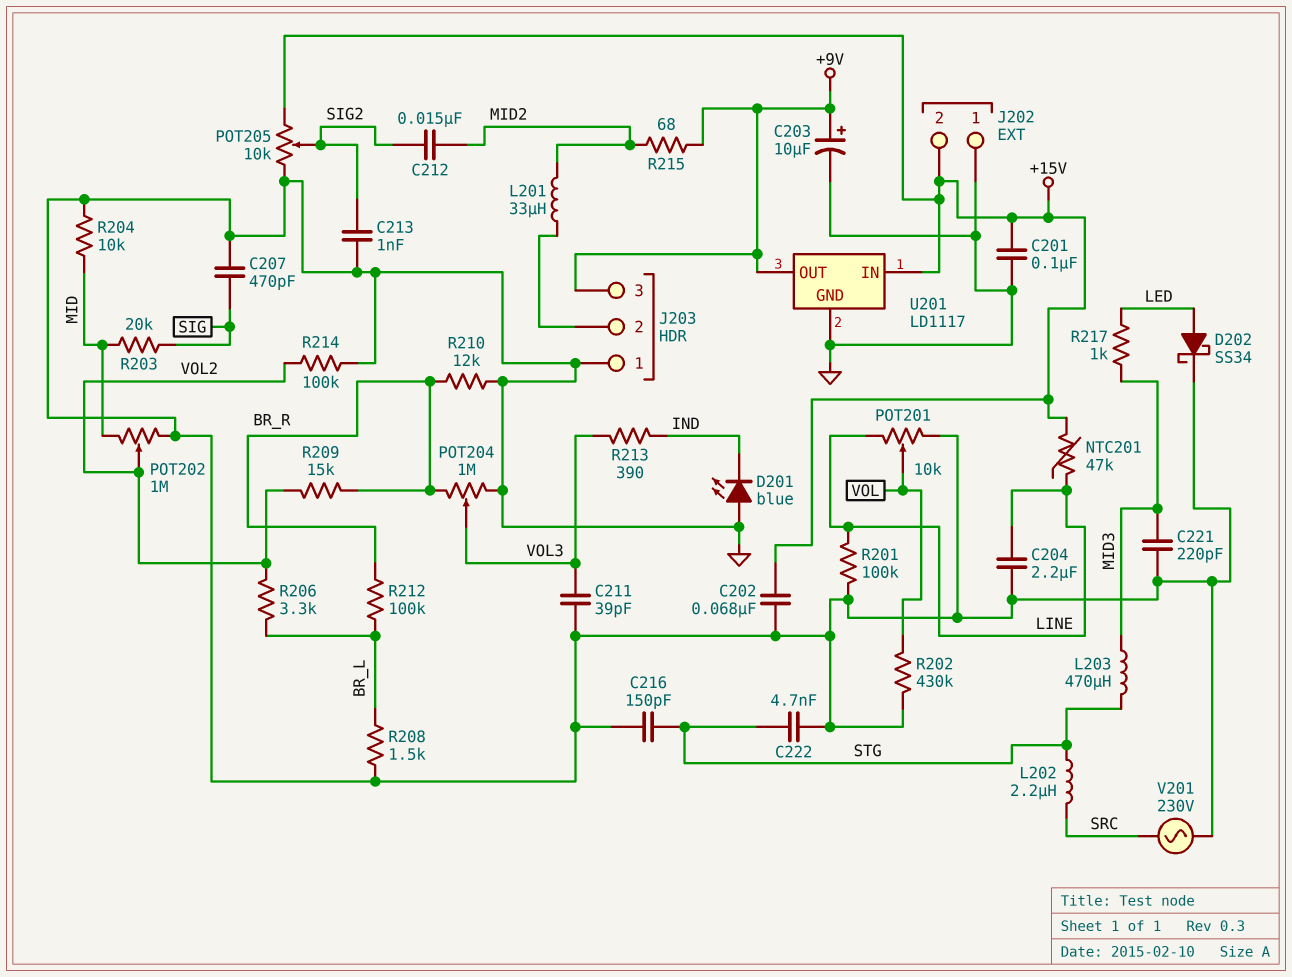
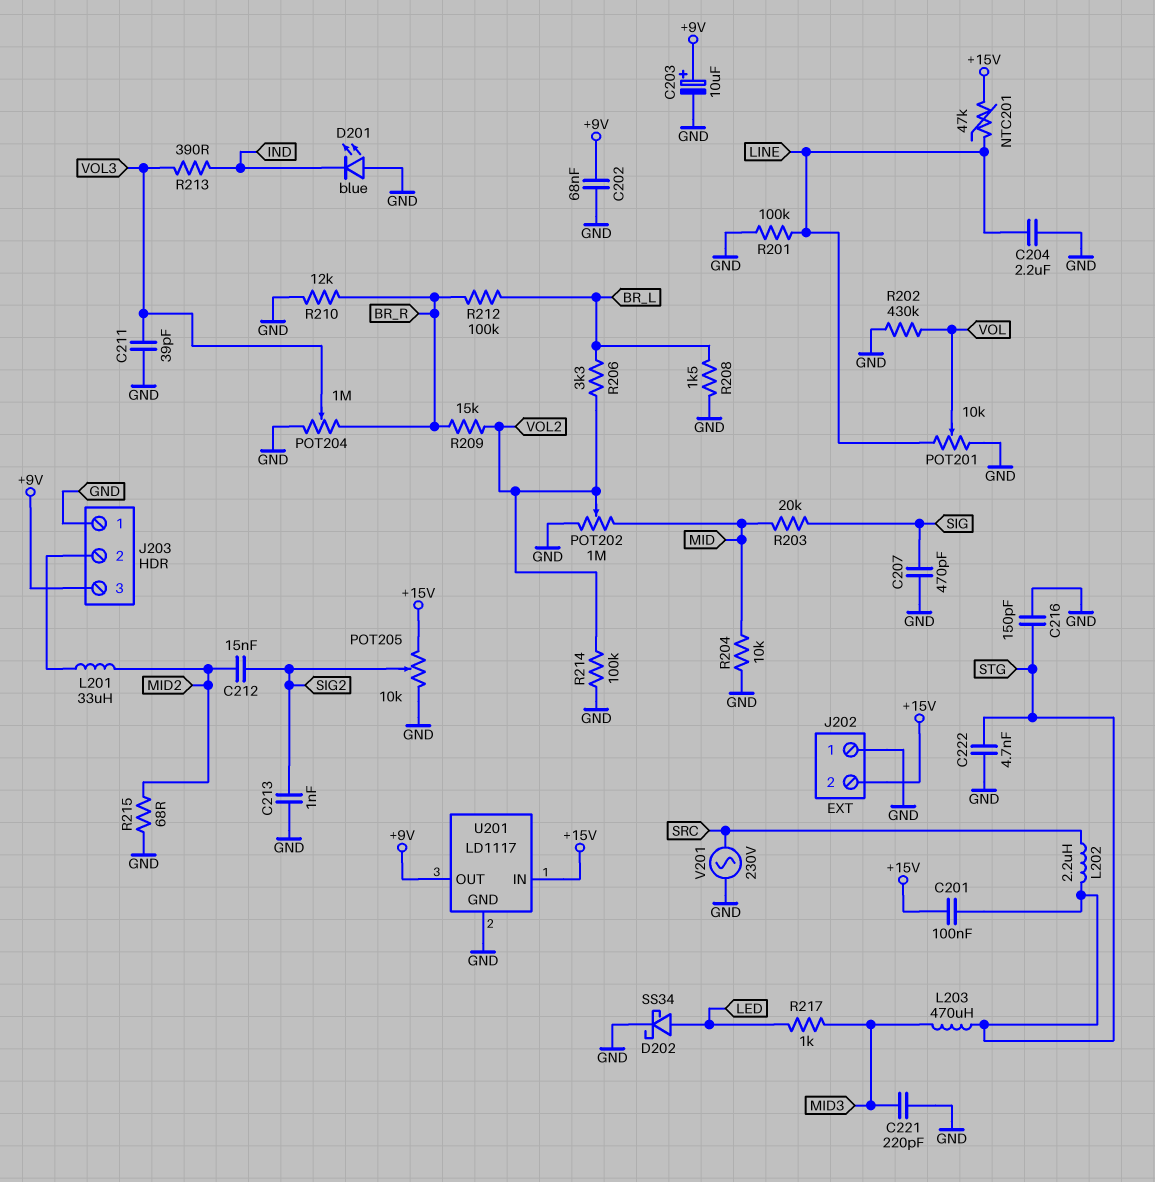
C201: 100nF (+15V, GND) -> 100nF (+15V, STG)
C202: 68nF (+15V, GND) -> 68nF (+9V, GND)
R215: 68 (+9V, MID2) -> 68 (GND, MID2)

